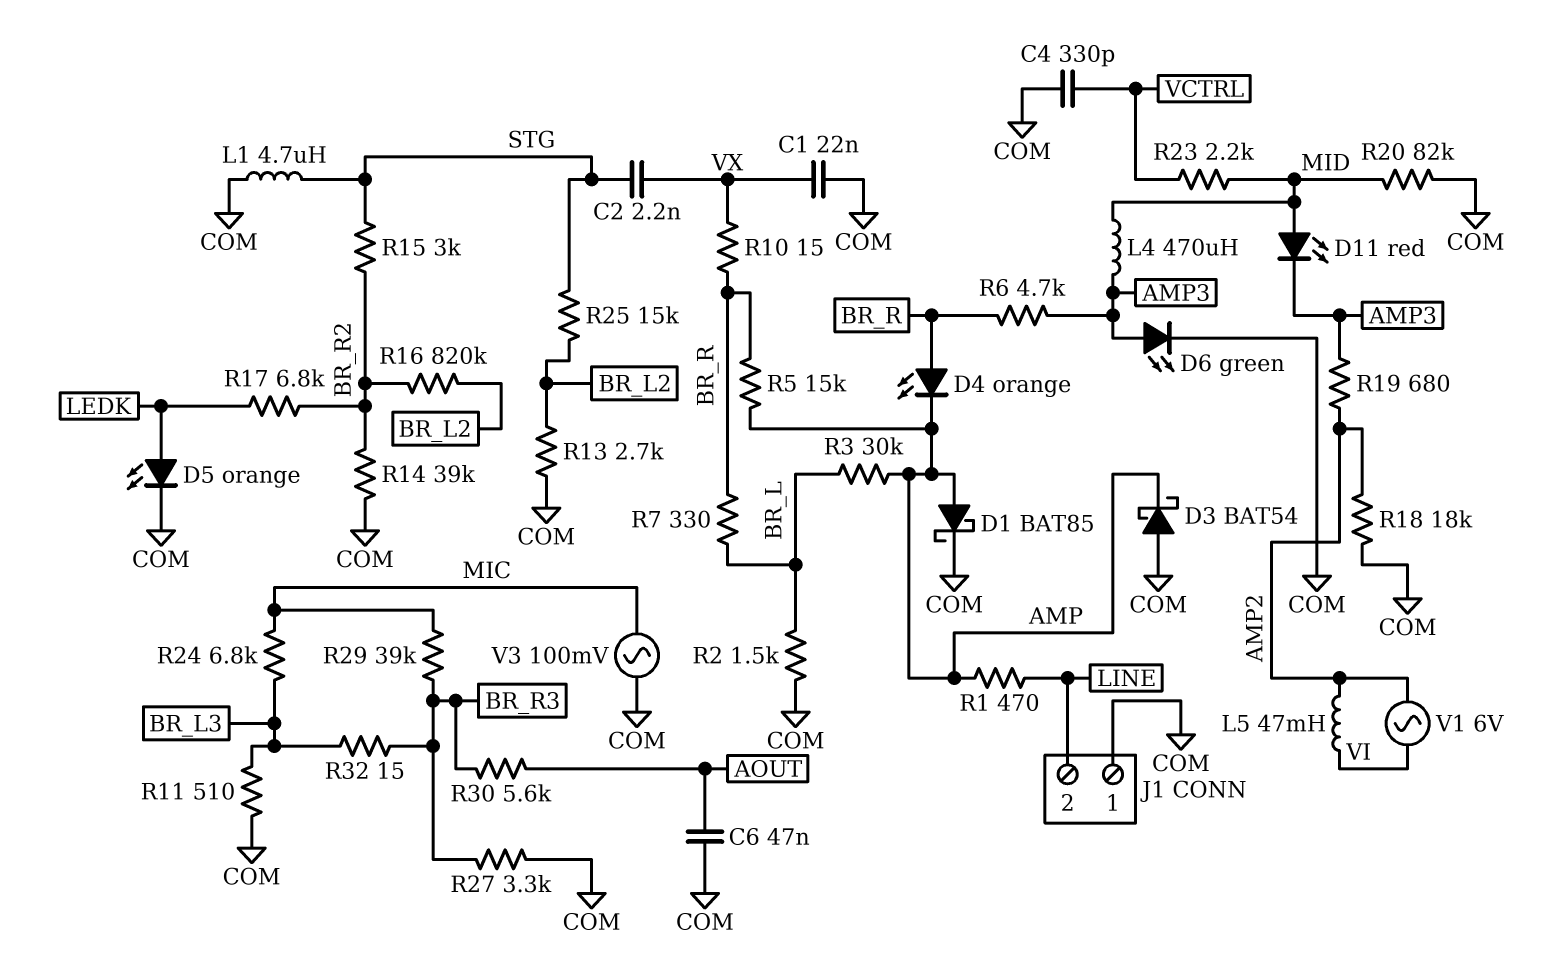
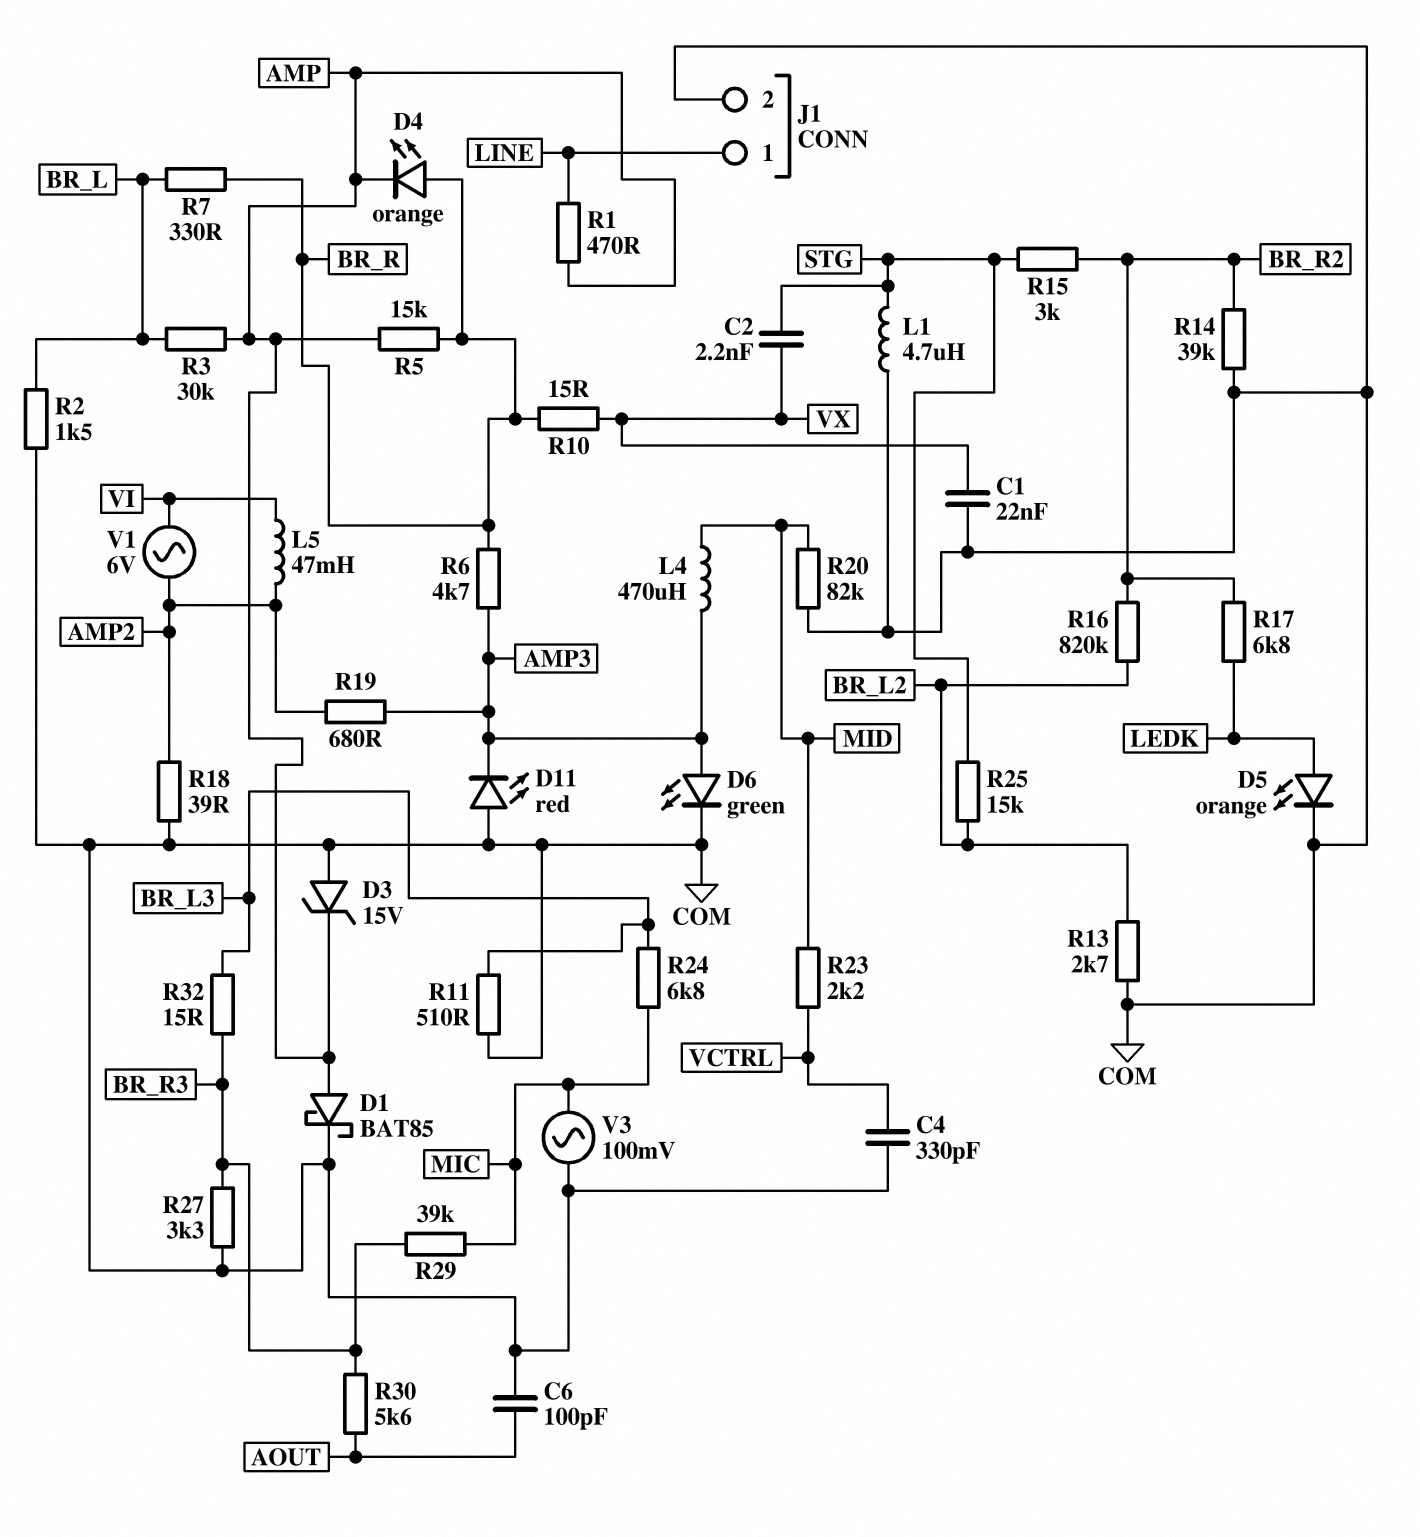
C6: 47nF (AOUT, COM) -> 100pF (AOUT, COM)
D3: schottky BAT54 (A COM, K AMP) -> zener 15V (A COM, K AMP)
D11: LED red (A MID, K AMP3) -> LED red (A COM, K AMP3)
J1 pin 1: COM -> LINE
J1 pin 2: LINE -> COM
R18: 18k (AMP2, COM) -> 39 (AMP2, COM)

